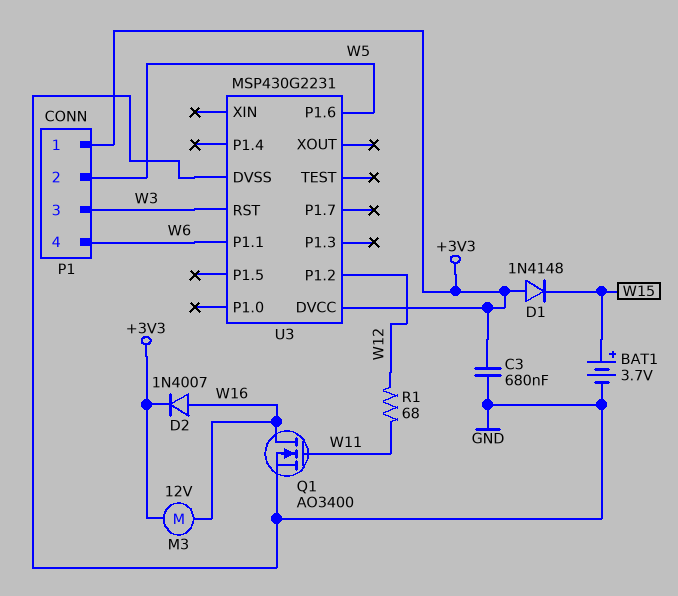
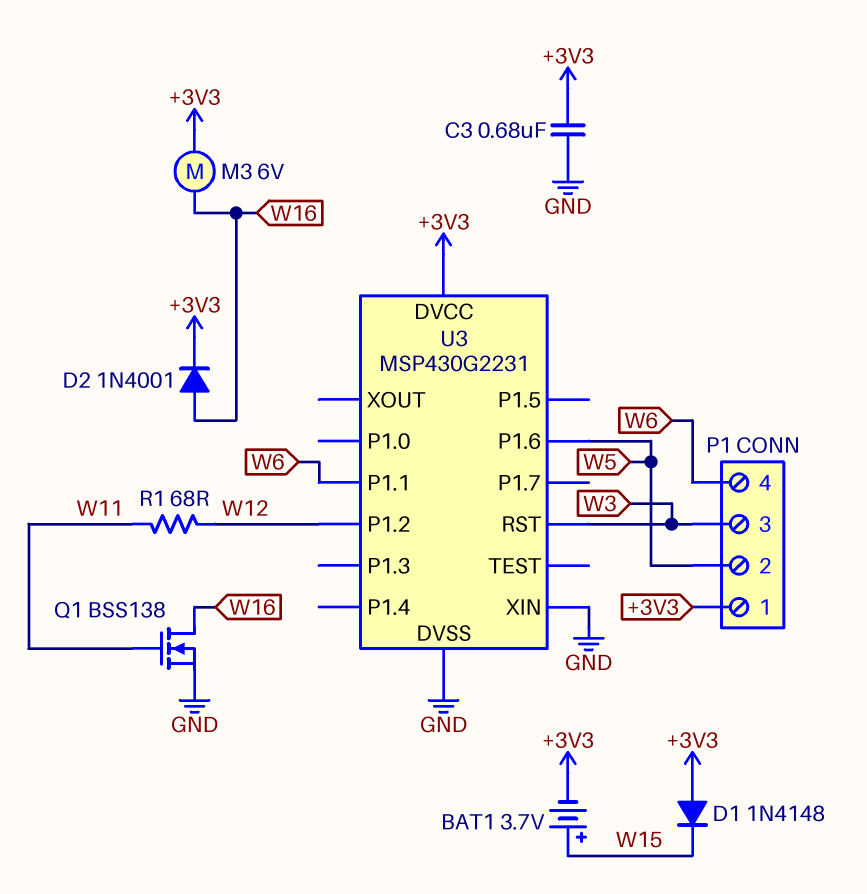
BAT1: 3.7V (plus W15, minus GND) -> 3.7V (plus W15, minus +3V3)
D2: diode 1N4007 (A W16, K +3V3) -> diode 1N4001 (A W16, K +3V3)
M3: motor 12V (+3V3, W16) -> motor 6V (+3V3, W16)
Q1: NMOS AO3400 (G W11, D W16, S GND) -> NMOS BSS138 (G W11, D W16, S GND)
U3 pin XIN: none -> GND

